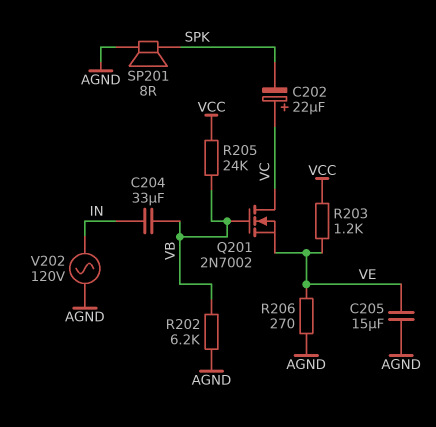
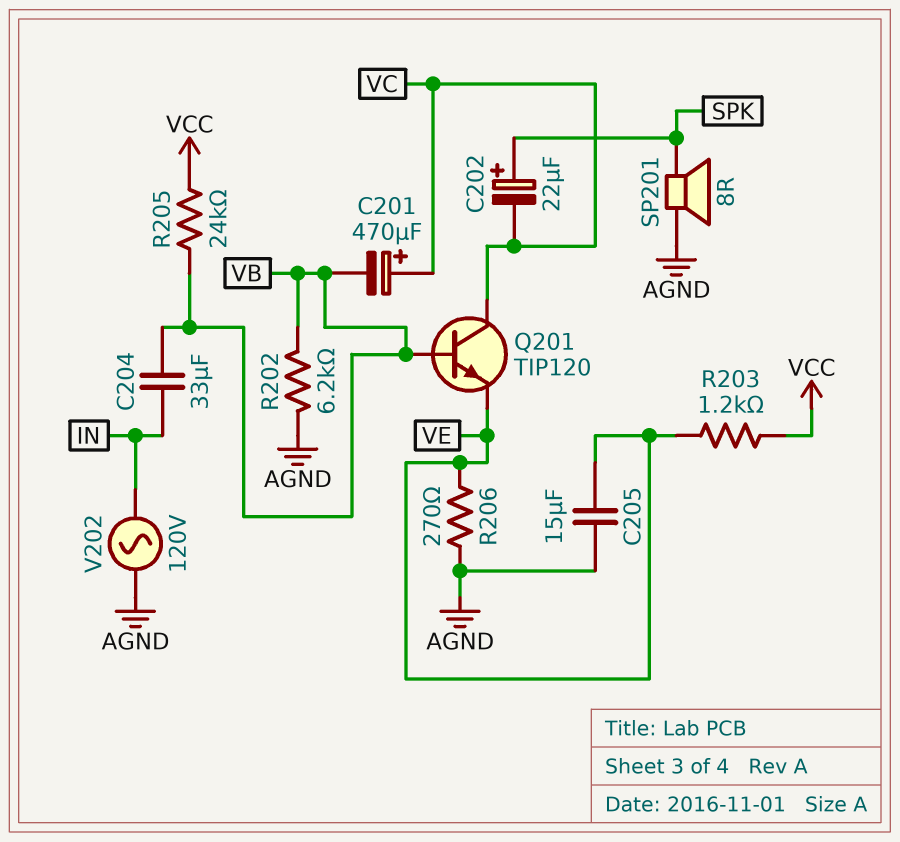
C201: none -> 470uF (plus VC, minus VB)
C202: 22uF (plus VC, minus SPK) -> 22uF (plus SPK, minus VC)
Q201: NMOS 2N7002 (G VB, D VC, S VE) -> NPN TIP120 (B VB, C VC, E VE)

